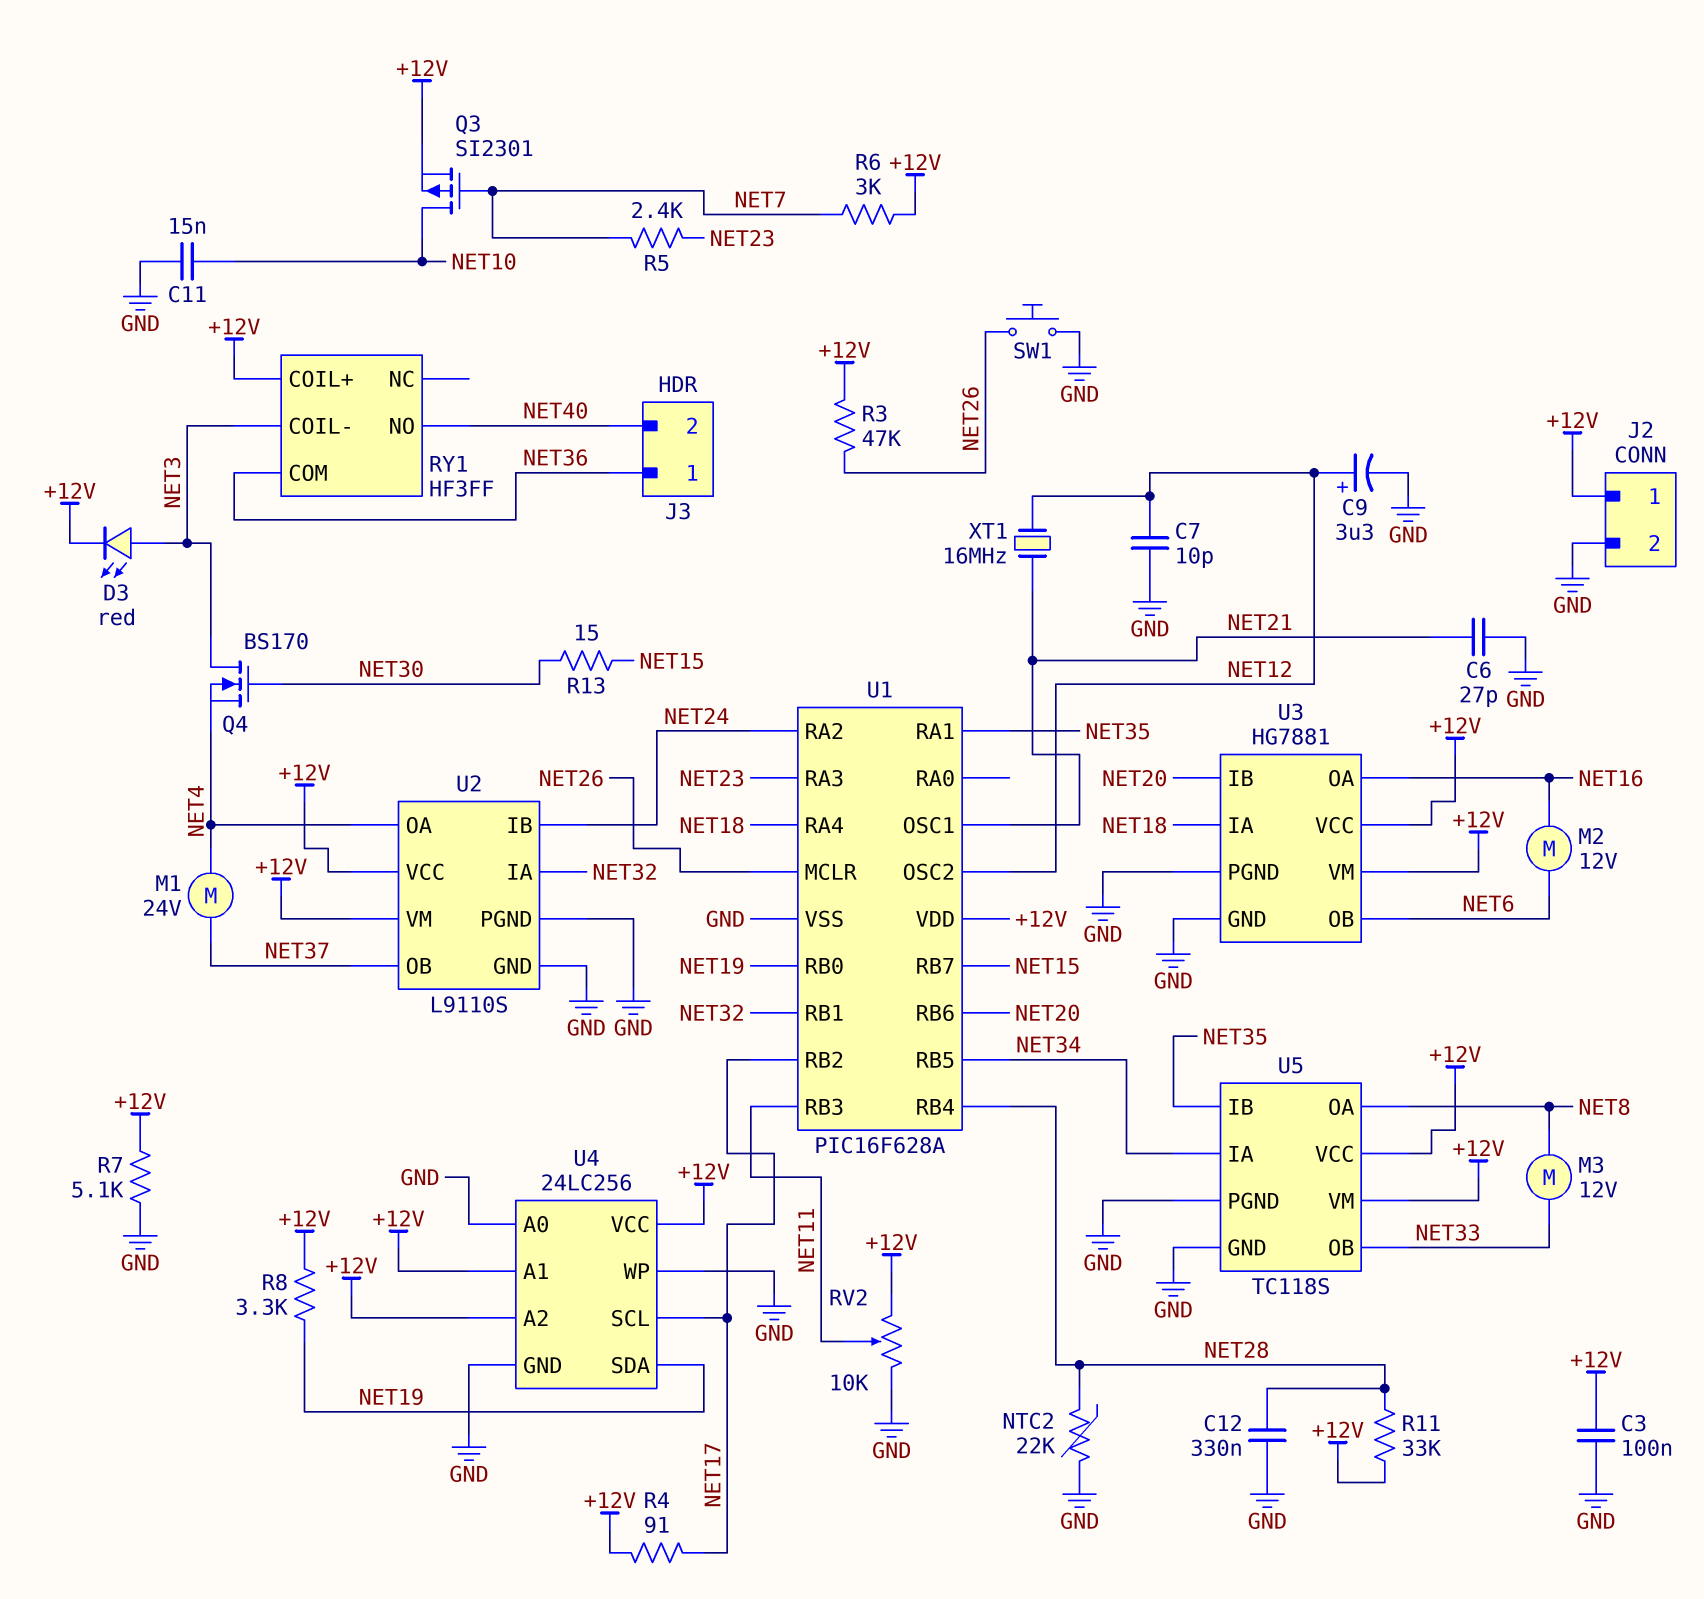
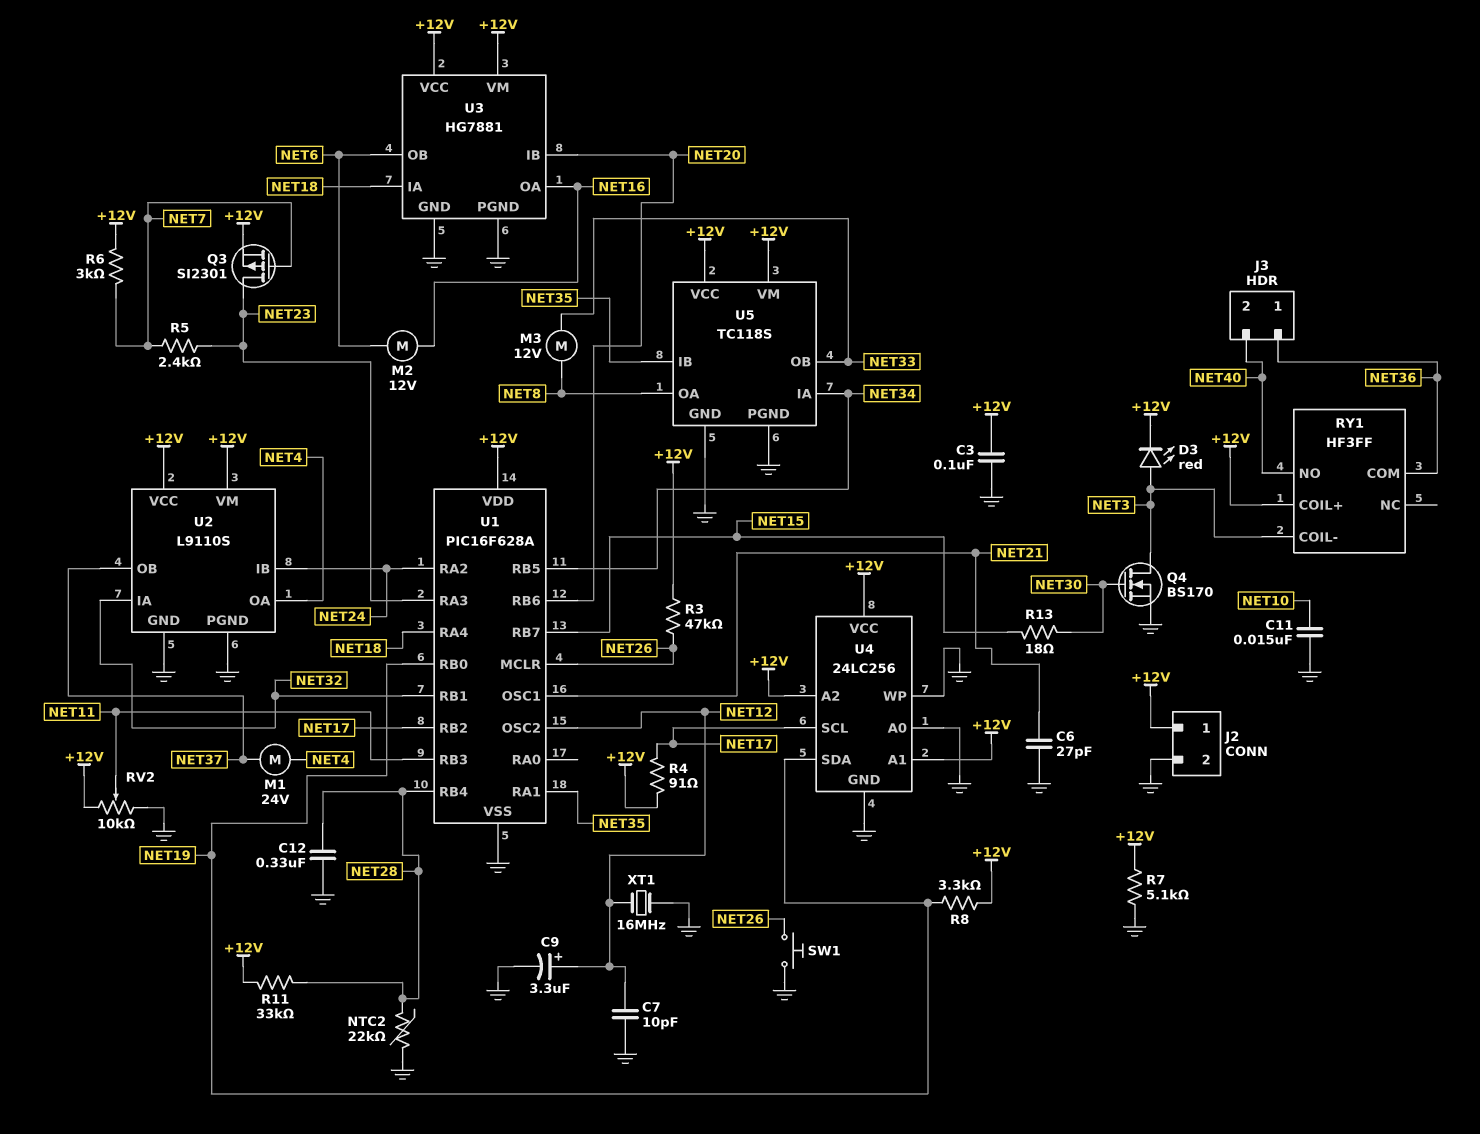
Q3: PMOS SI2301 (G NET7, D NET10, S +12V) -> PMOS SI2301 (G NET7, D NET23, S +12V)
Q4: NMOS BS170 (G NET30, D NET3, S NET4) -> NMOS BS170 (G NET30, D NET3, S GND)
R13: 15 (NET15, NET30) -> 18 (NET15, NET30)
XT1: 16MHz (NET12, NET21) -> 16MHz (GND, NET12)

